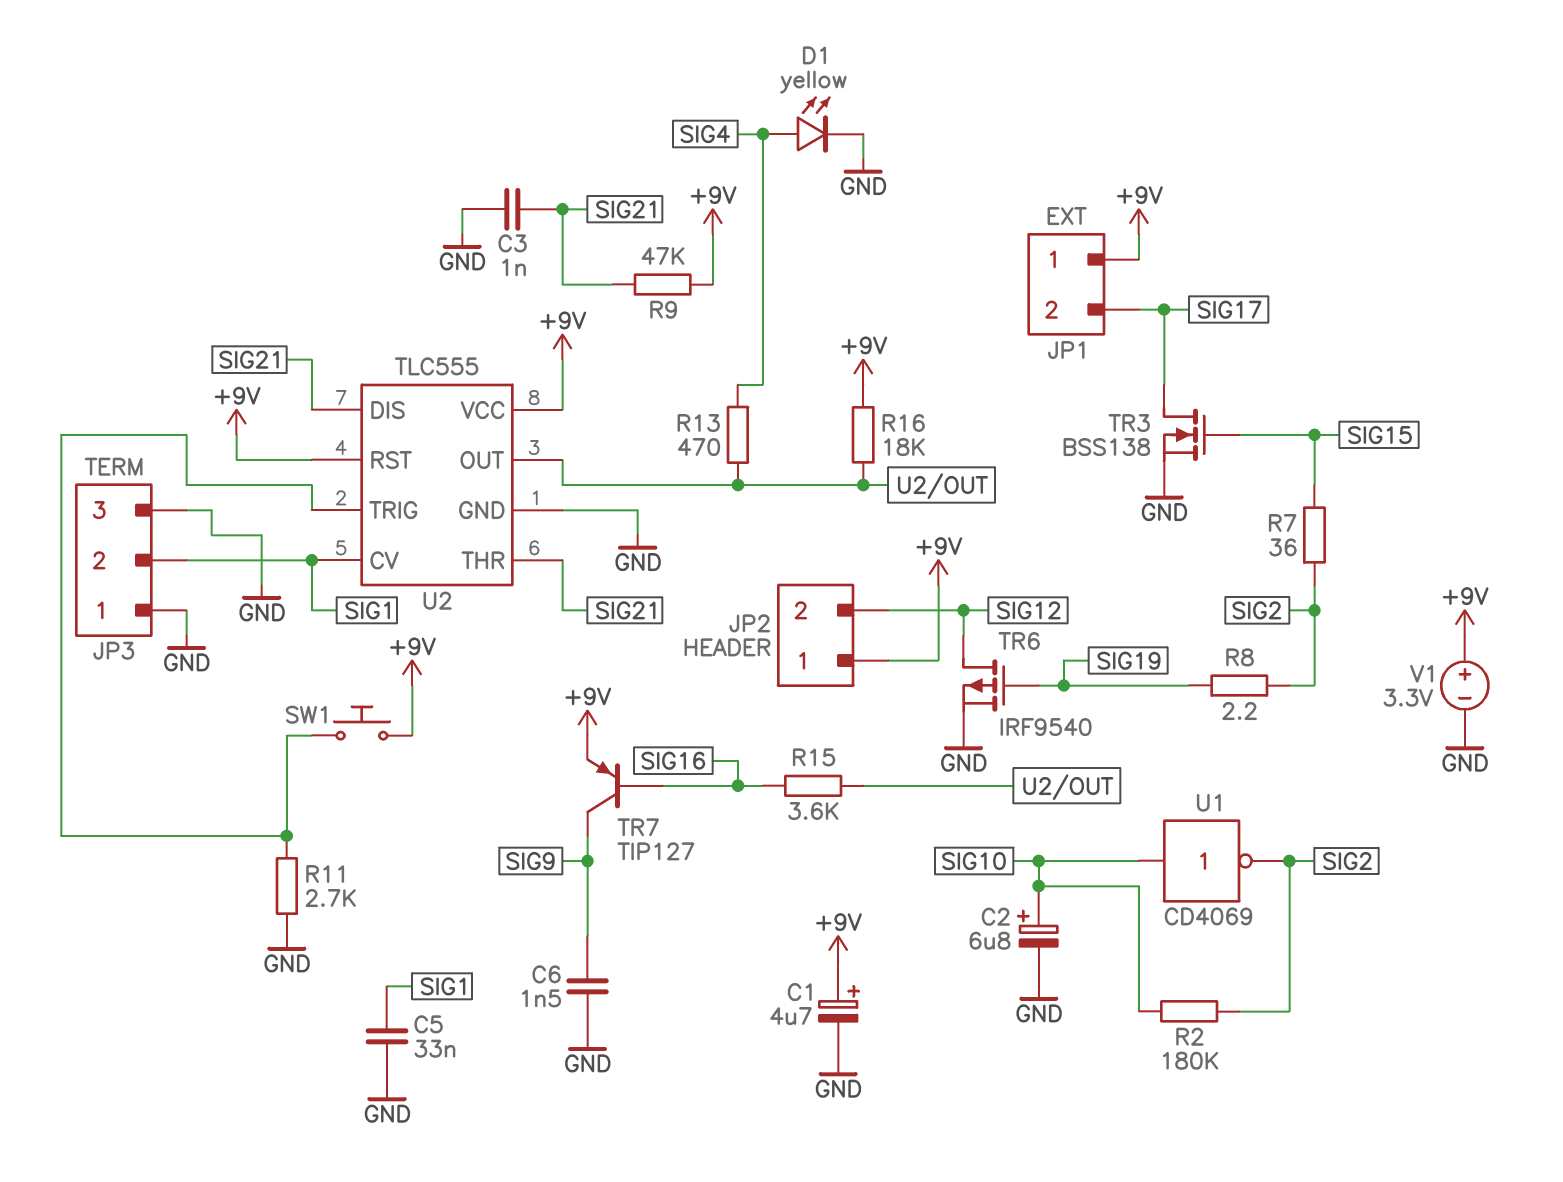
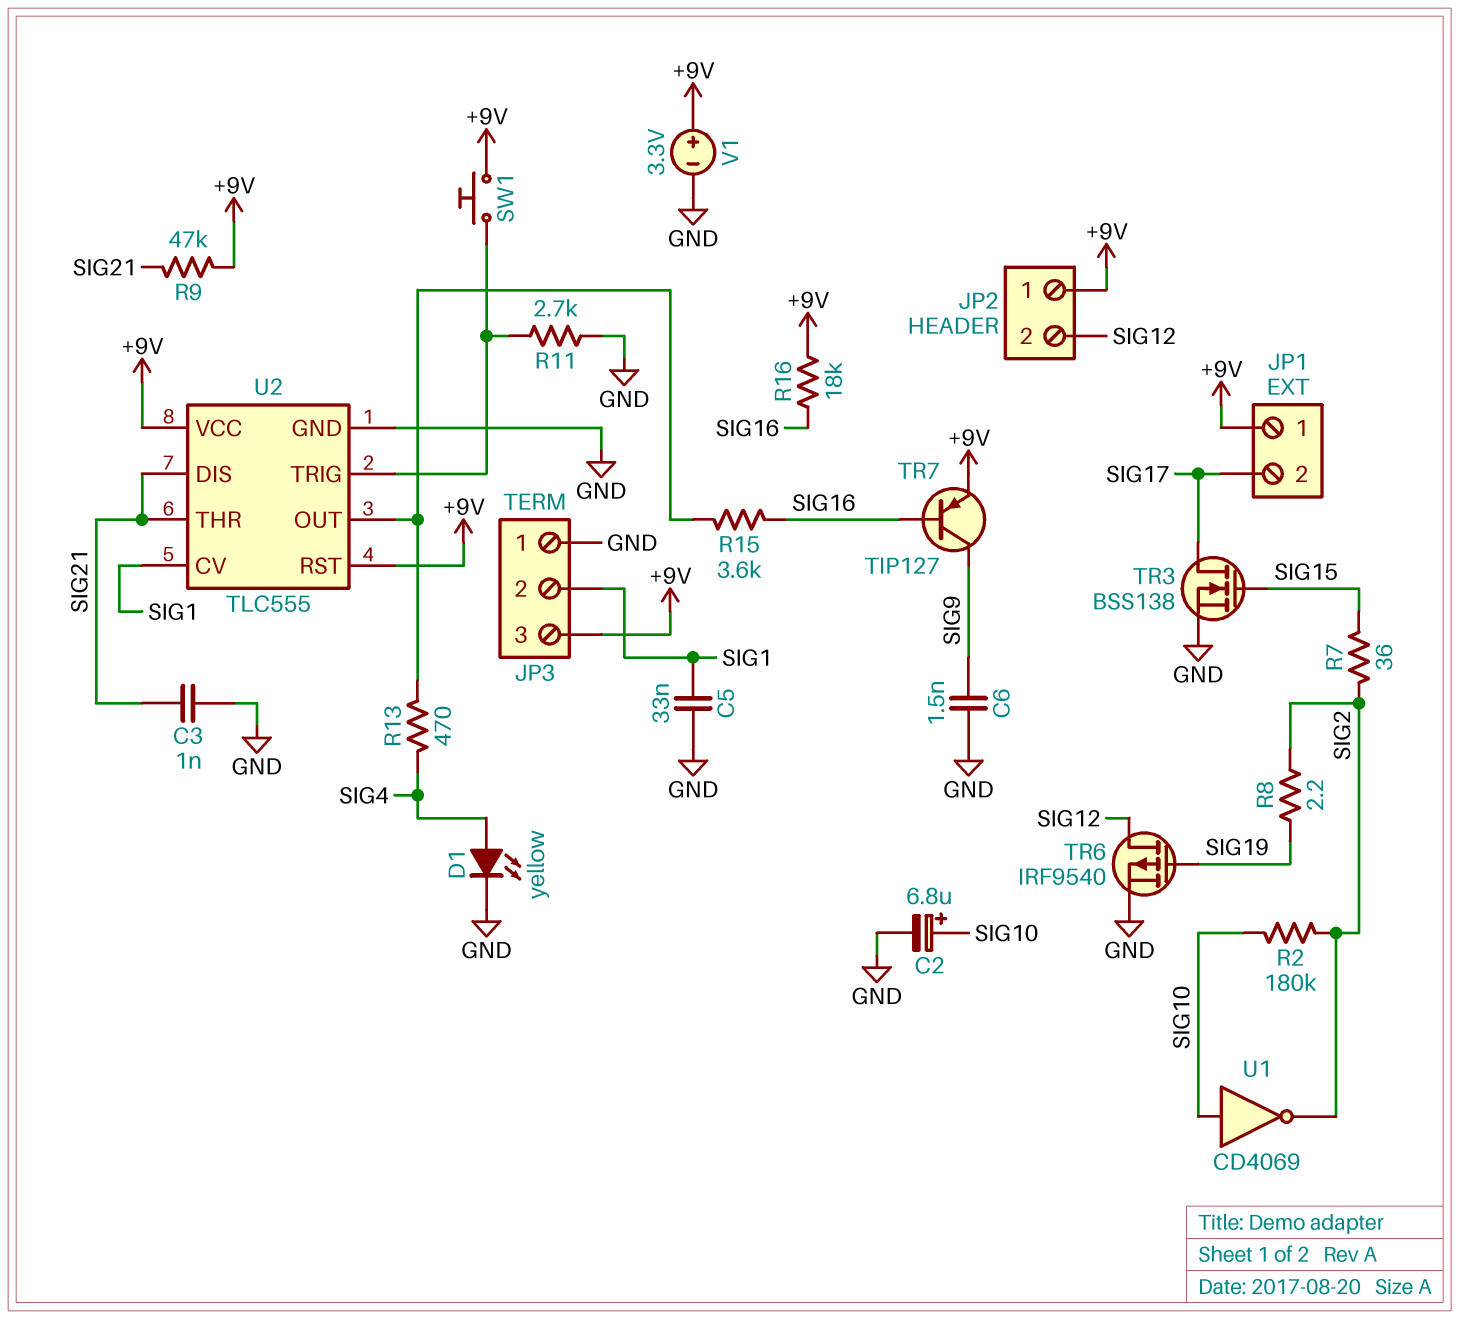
C1: 4.7uF (plus +9V, minus GND) -> none
JP3 pin 3: GND -> +9V
R16: 18k (+9V, U2/OUT) -> 18k (+9V, SIG16)

